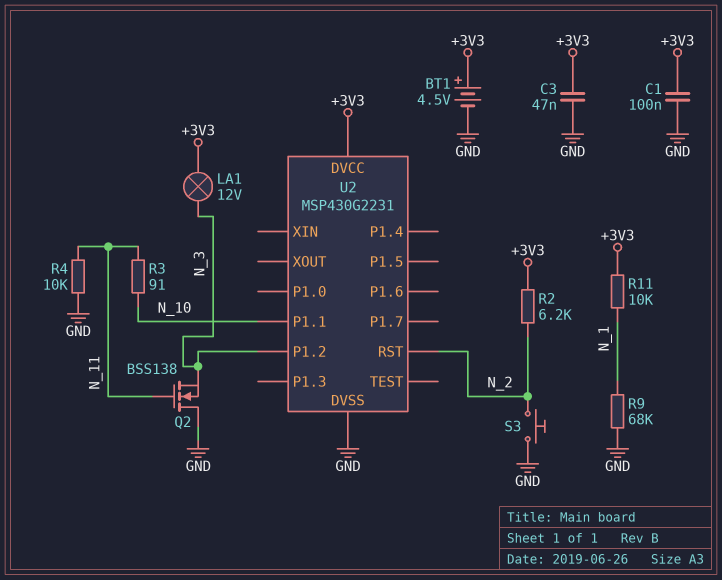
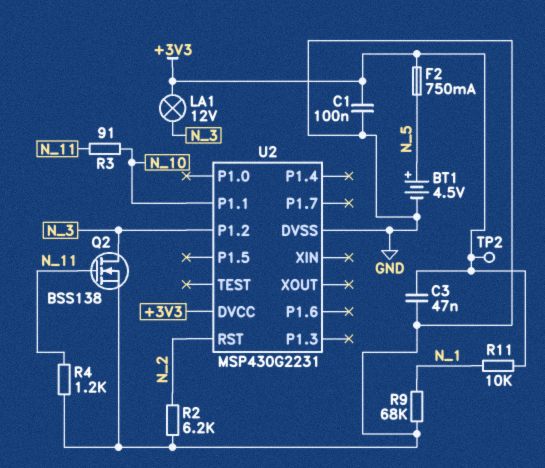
BT1: 4.5V (plus +3V3, minus GND) -> 4.5V (plus N_5, minus GND)
F2: none -> 750mA (+3V3, N_5)
Q2: NMOS BSS138 (G N_11, D GND, S N_3) -> NMOS BSS138 (G N_11, D N_3, S GND)
R2: 6.2k (+3V3, N_2) -> 6.2k (GND, N_2)
R4: 10k (GND, N_11) -> 1.2k (GND, N_11)
S3: button (GND, N_2) -> none
TP2: none -> test point (+3V3)

